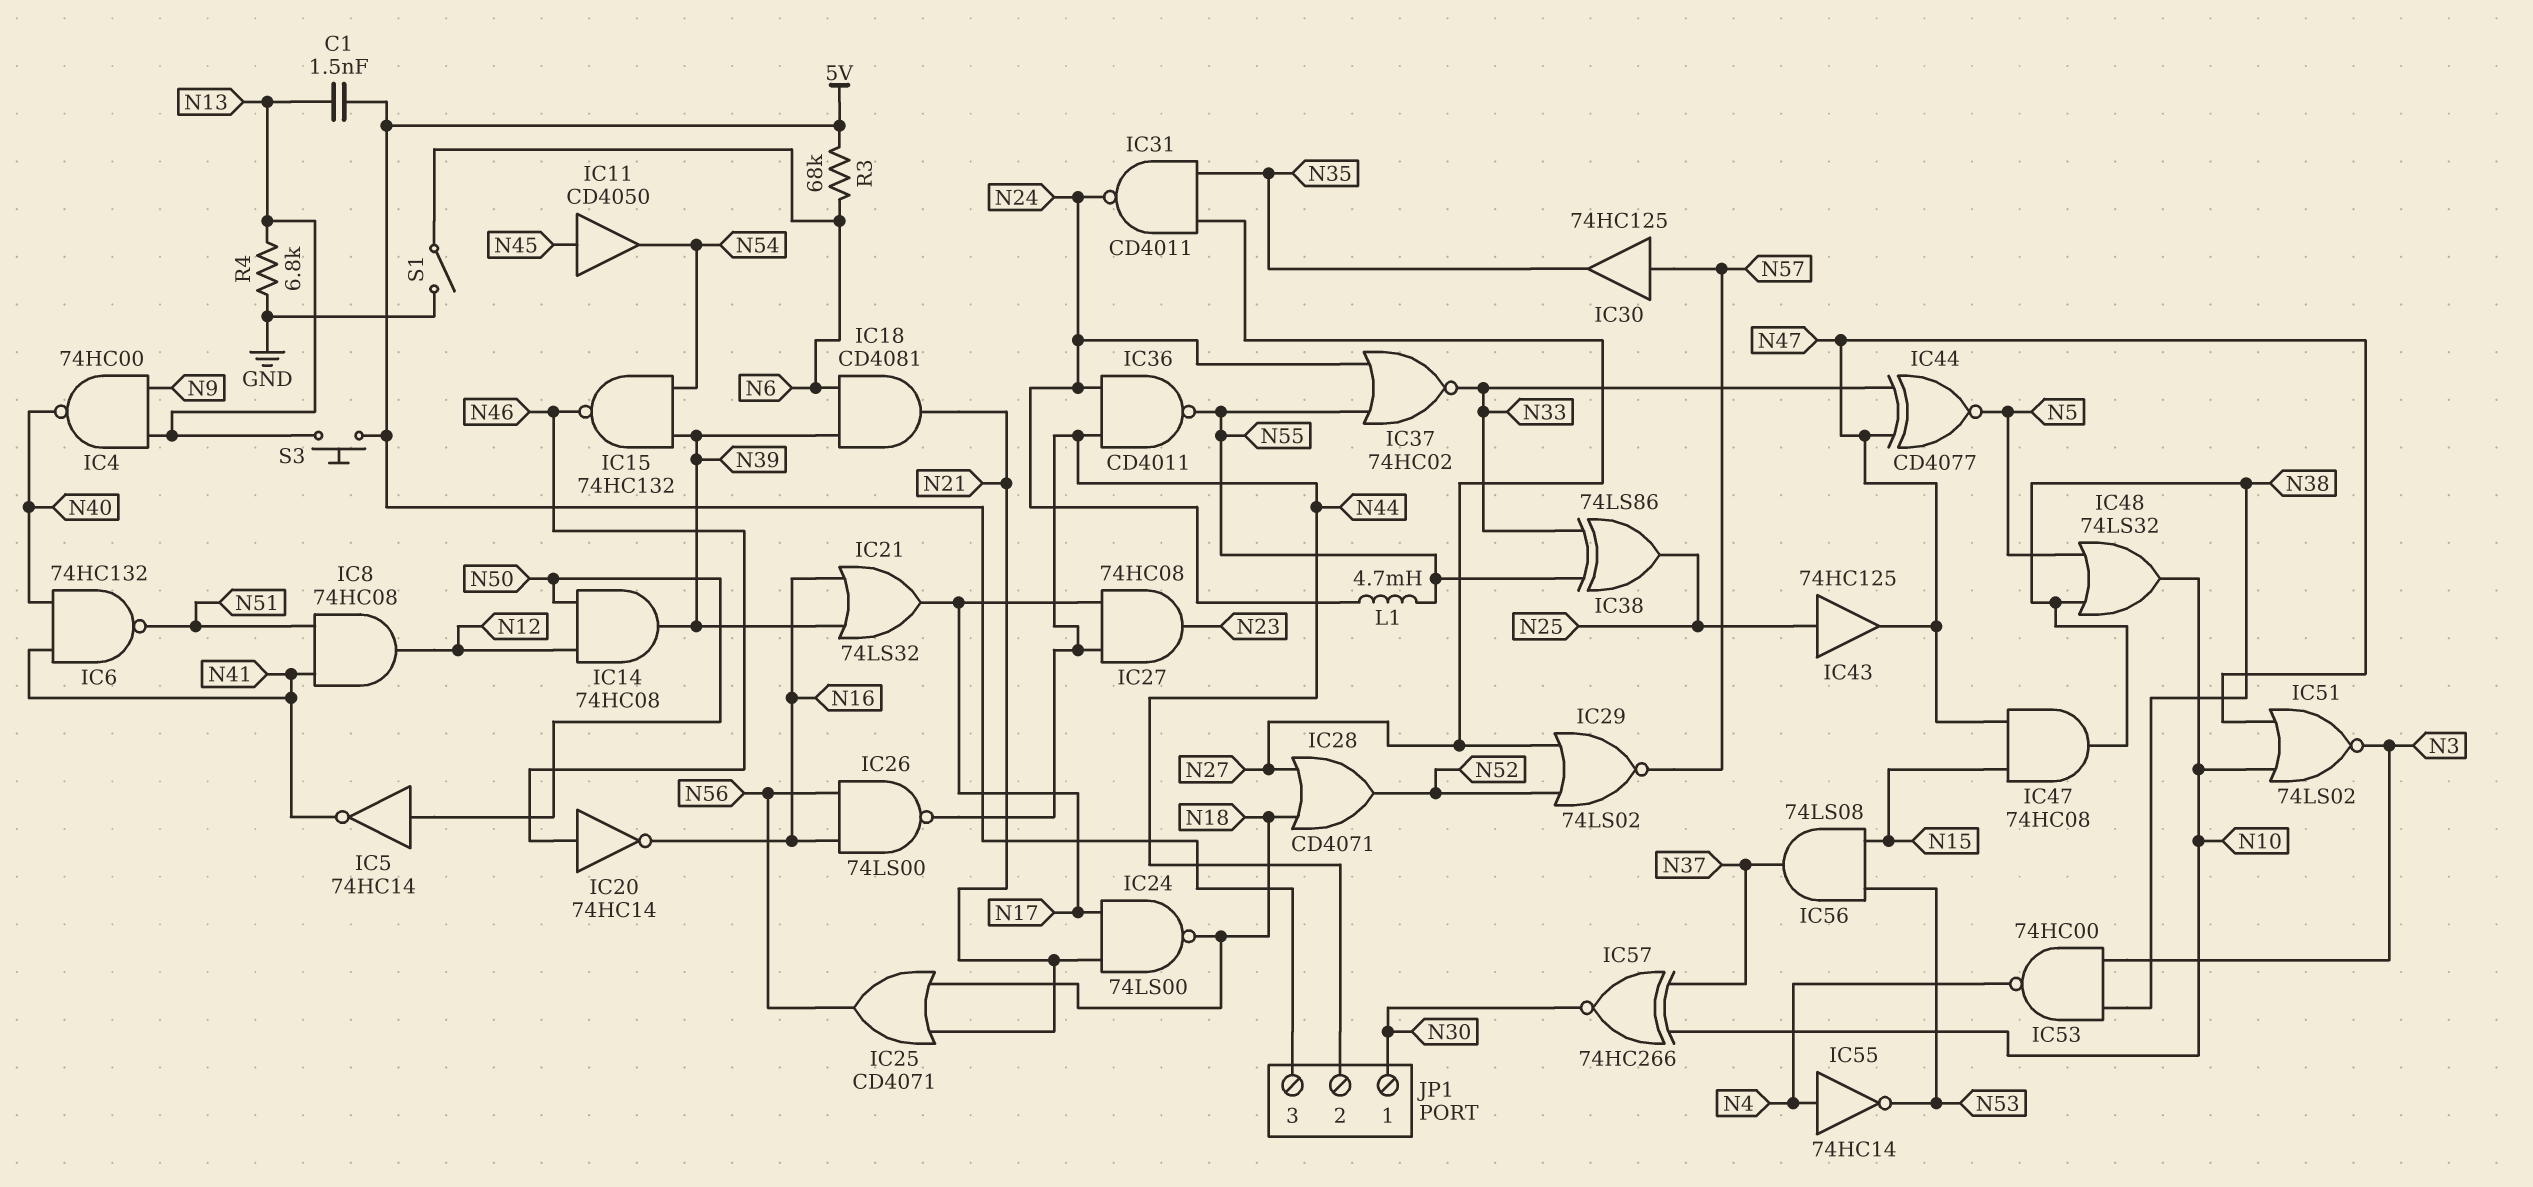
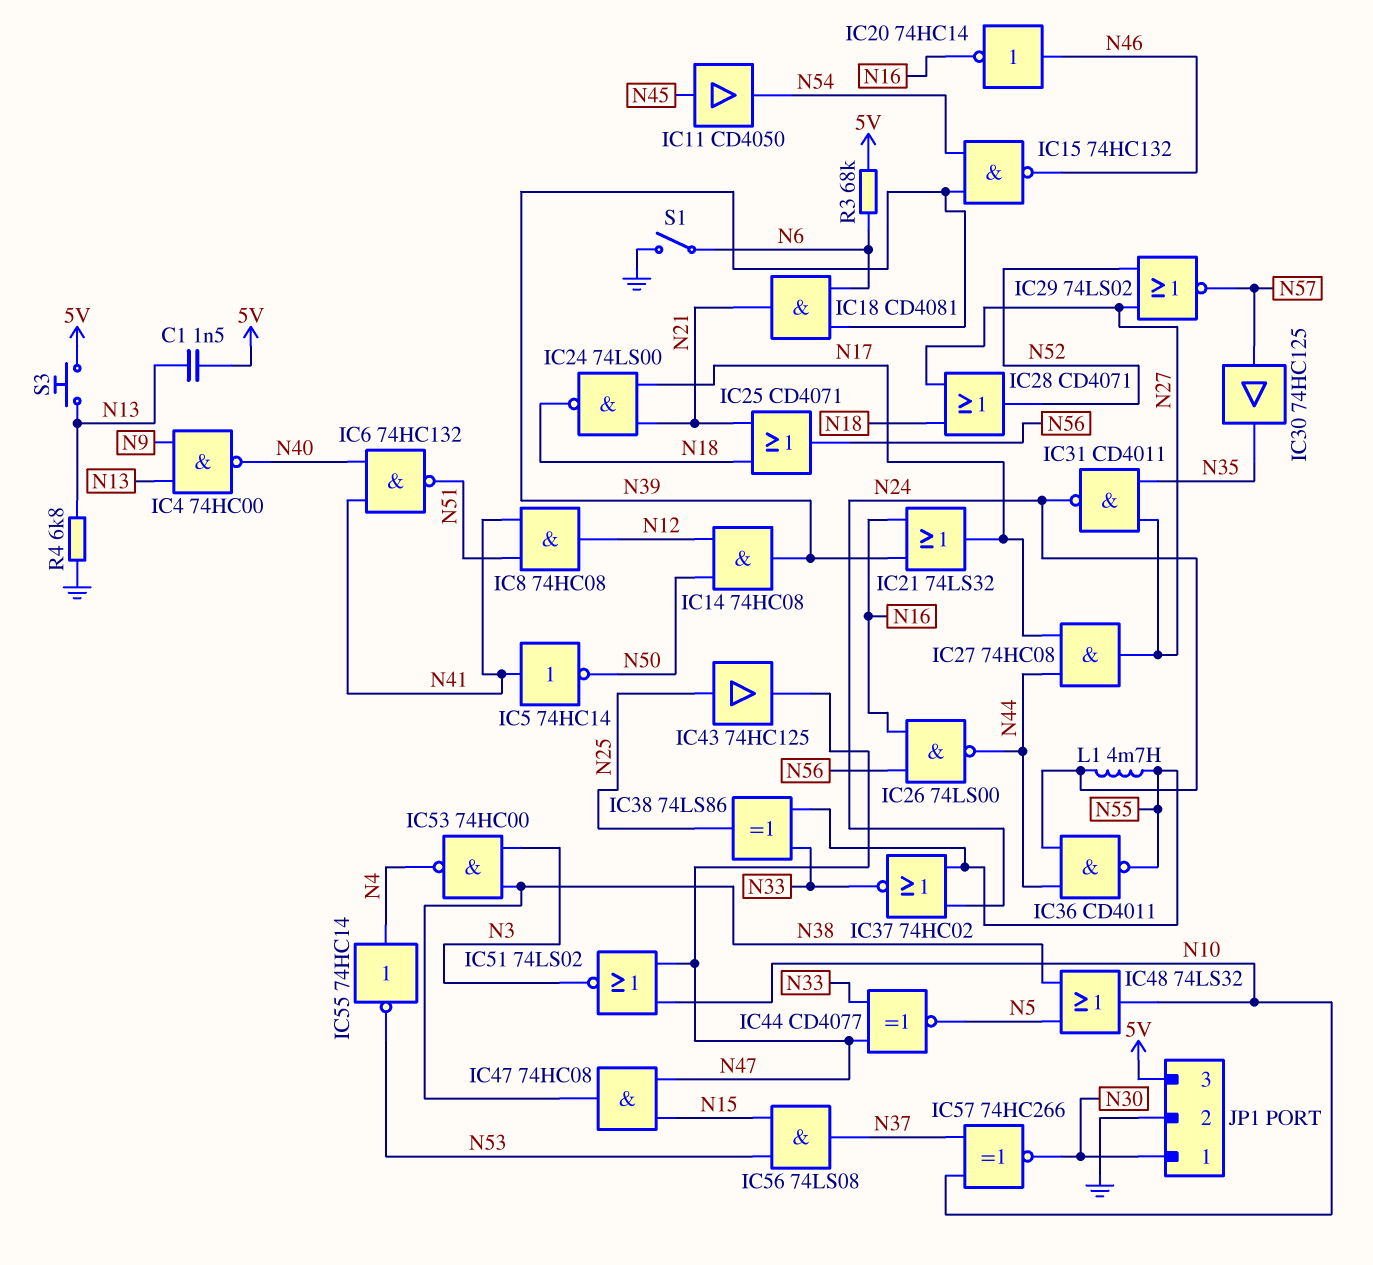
IC5: NOT 74HC14 (in N50, out N41) -> NOT 74HC14 (in N41, out N50)
IC27: AND 74HC08 (in N17, in N44, out N23) -> AND 74HC08 (in N17, in N44, out N27)
JP1 pin 2: N44 -> GND

